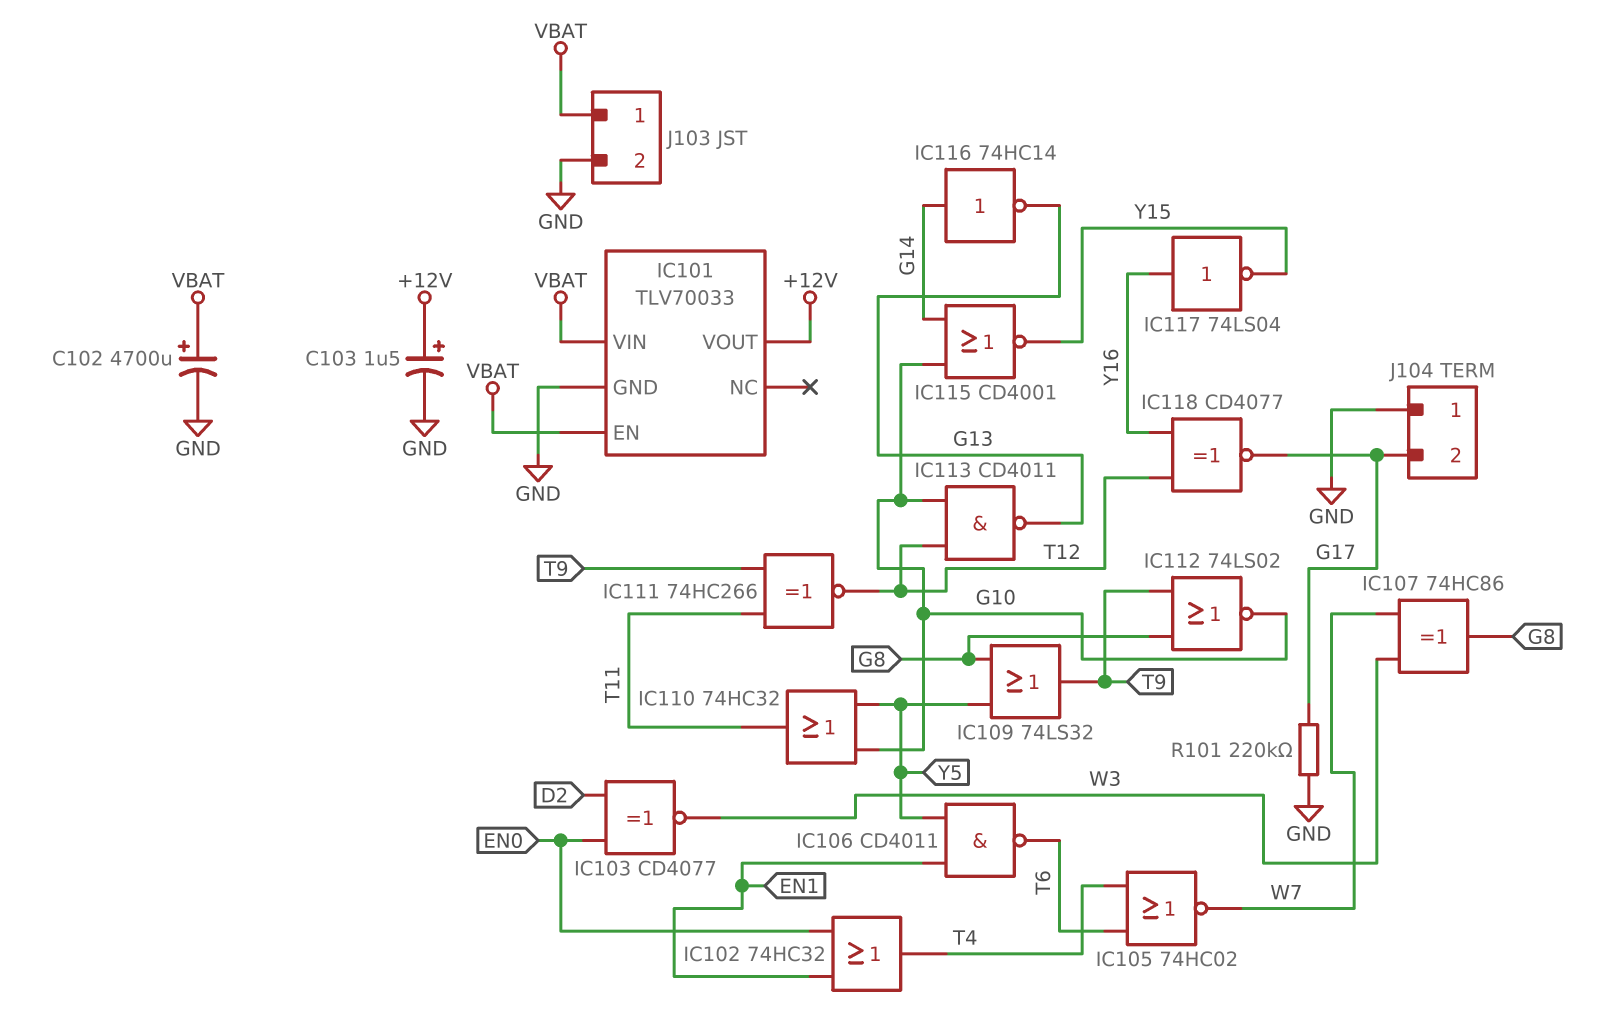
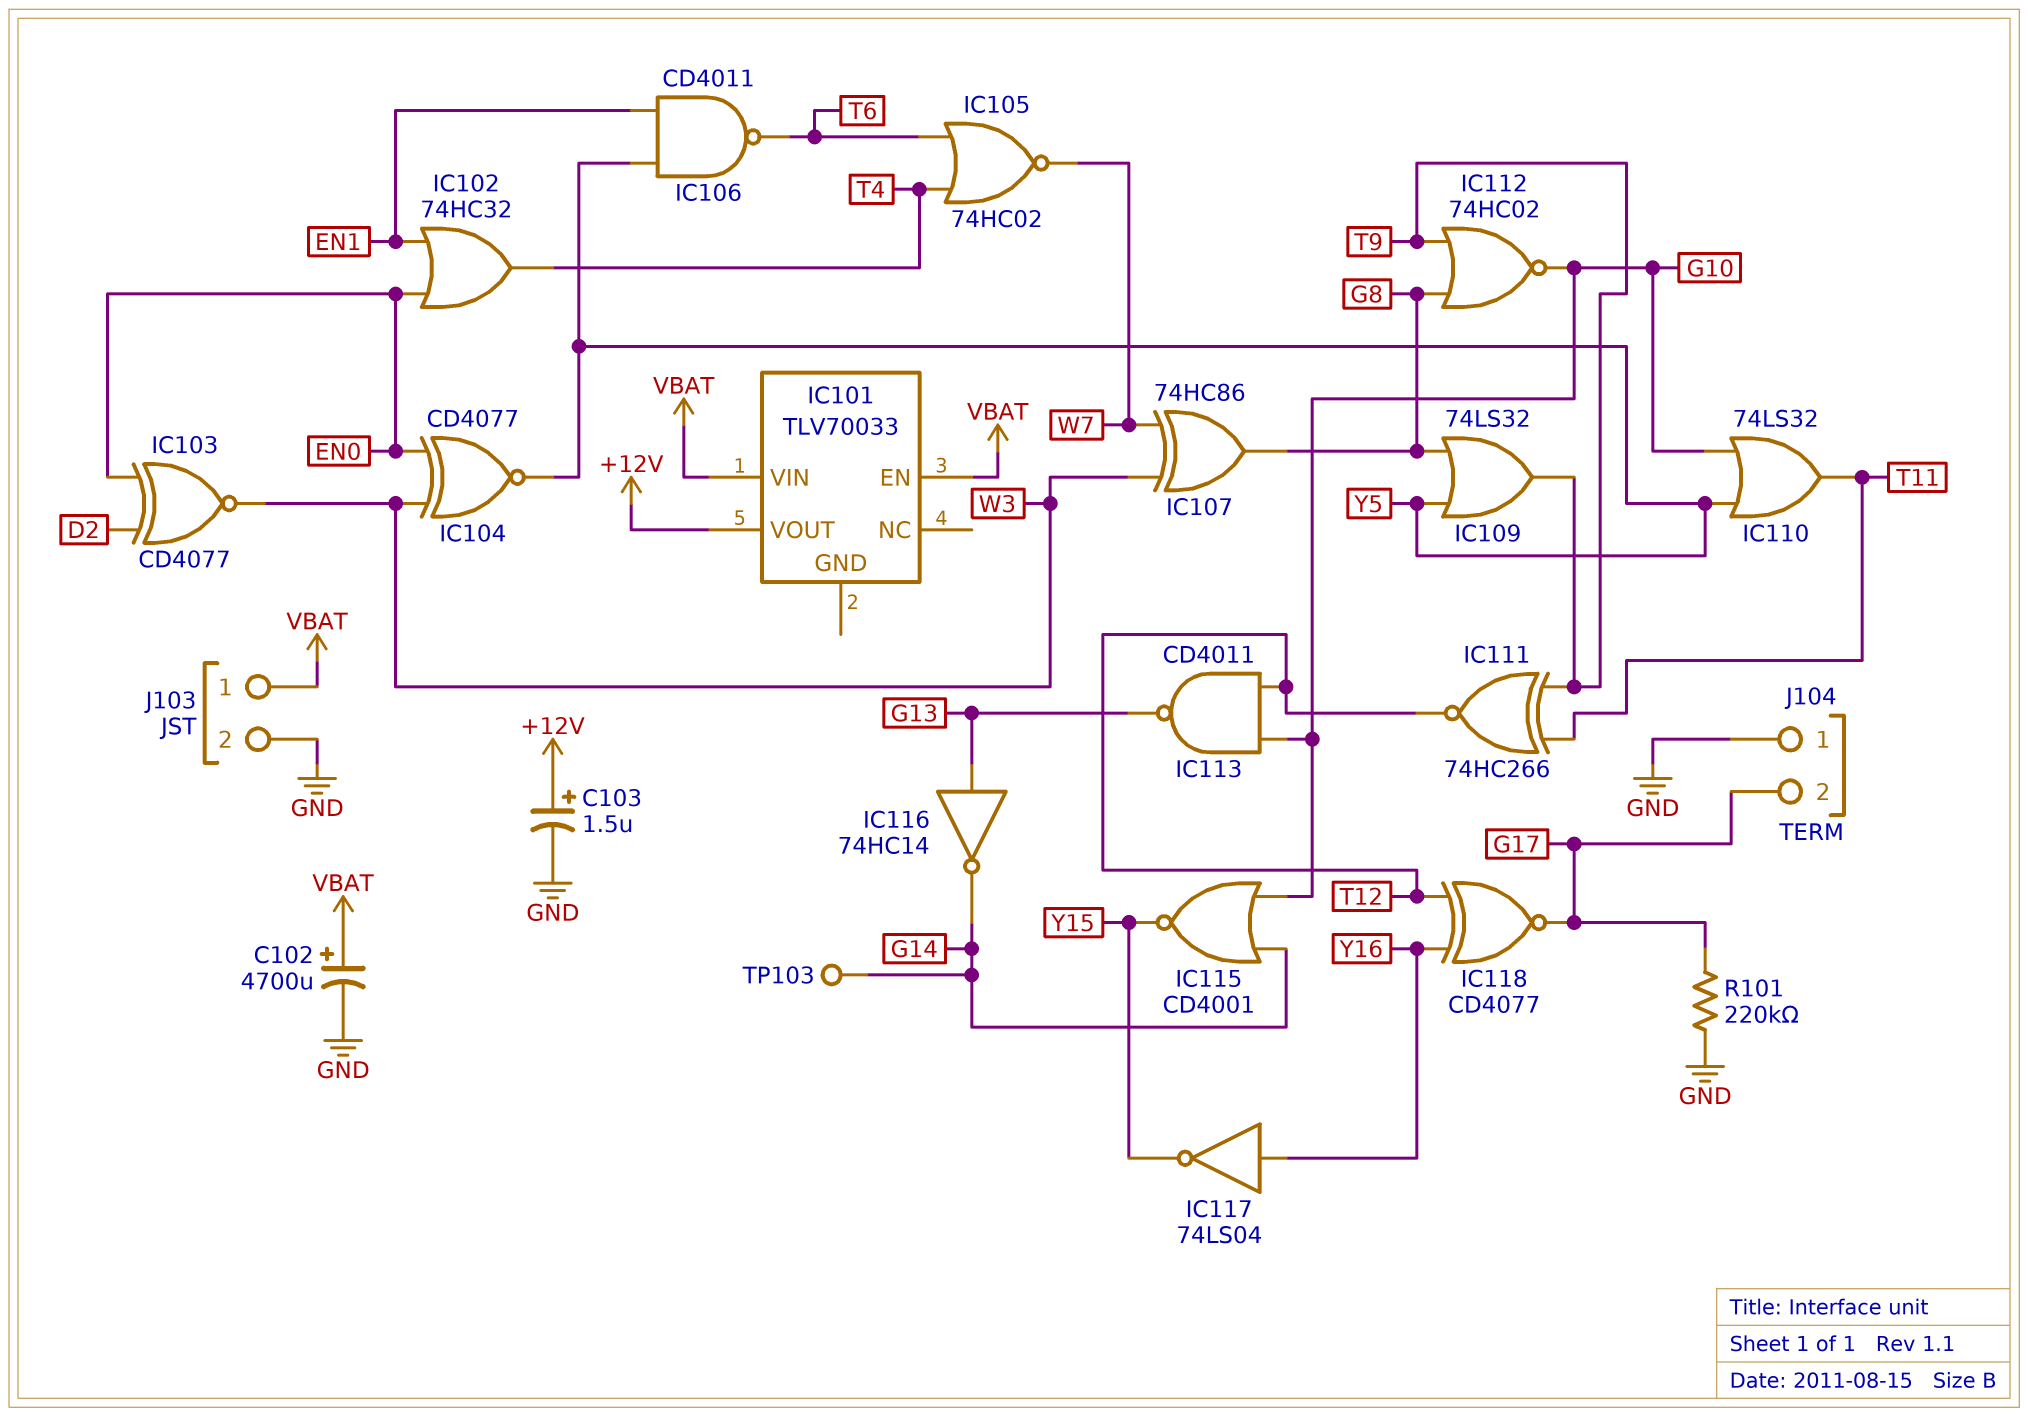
IC101 pin GND: GND -> none
IC104: none -> XNOR CD4077 (in EN0, in W3, out Y5)
IC110: OR 74HC32 (in G10, in Y5, out T11) -> OR 74LS32 (in G10, in Y5, out T11)
IC112: NOR 74LS02 (in G8, in T9, out G10) -> NOR 74HC02 (in G8, in T9, out G10)
IC116: NOT 74HC14 (in G14, out G13) -> NOT 74HC14 (in G13, out G14)
TP103: none -> test point (G14)

